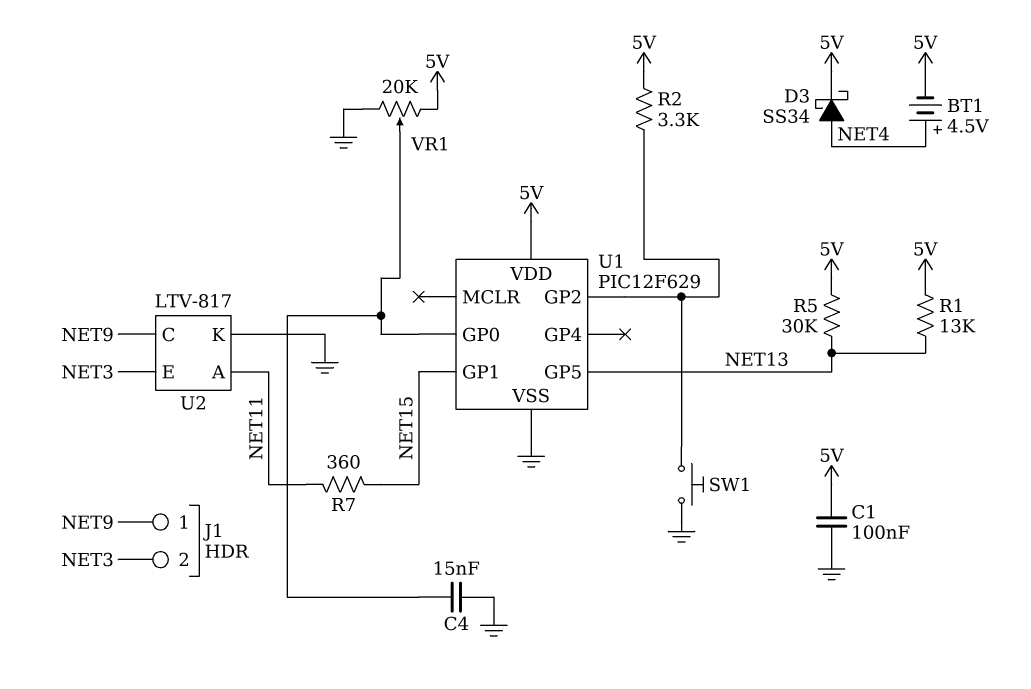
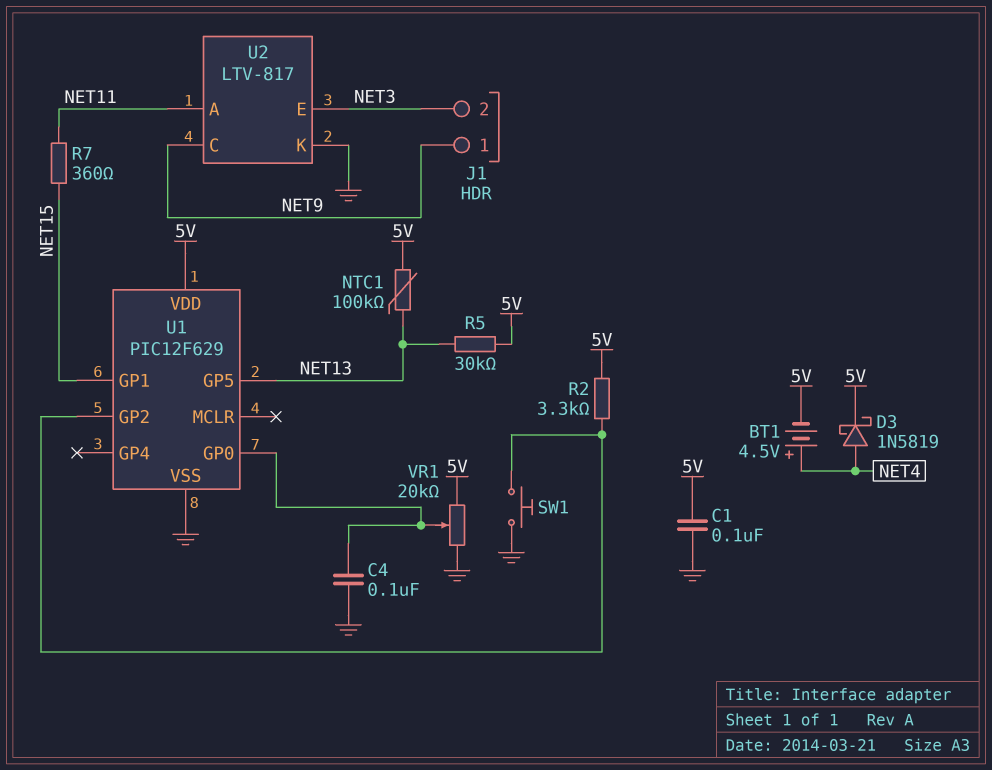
C4: 15nF (GND, U1/GP0) -> 100nF (GND, U1/GP0)
D3: schottky SS34 (A NET4, K 5V) -> schottky 1N5819 (A NET4, K 5V)
NTC1: none -> 100k (5V, NET13)
R1: 13k (5V, NET13) -> none

